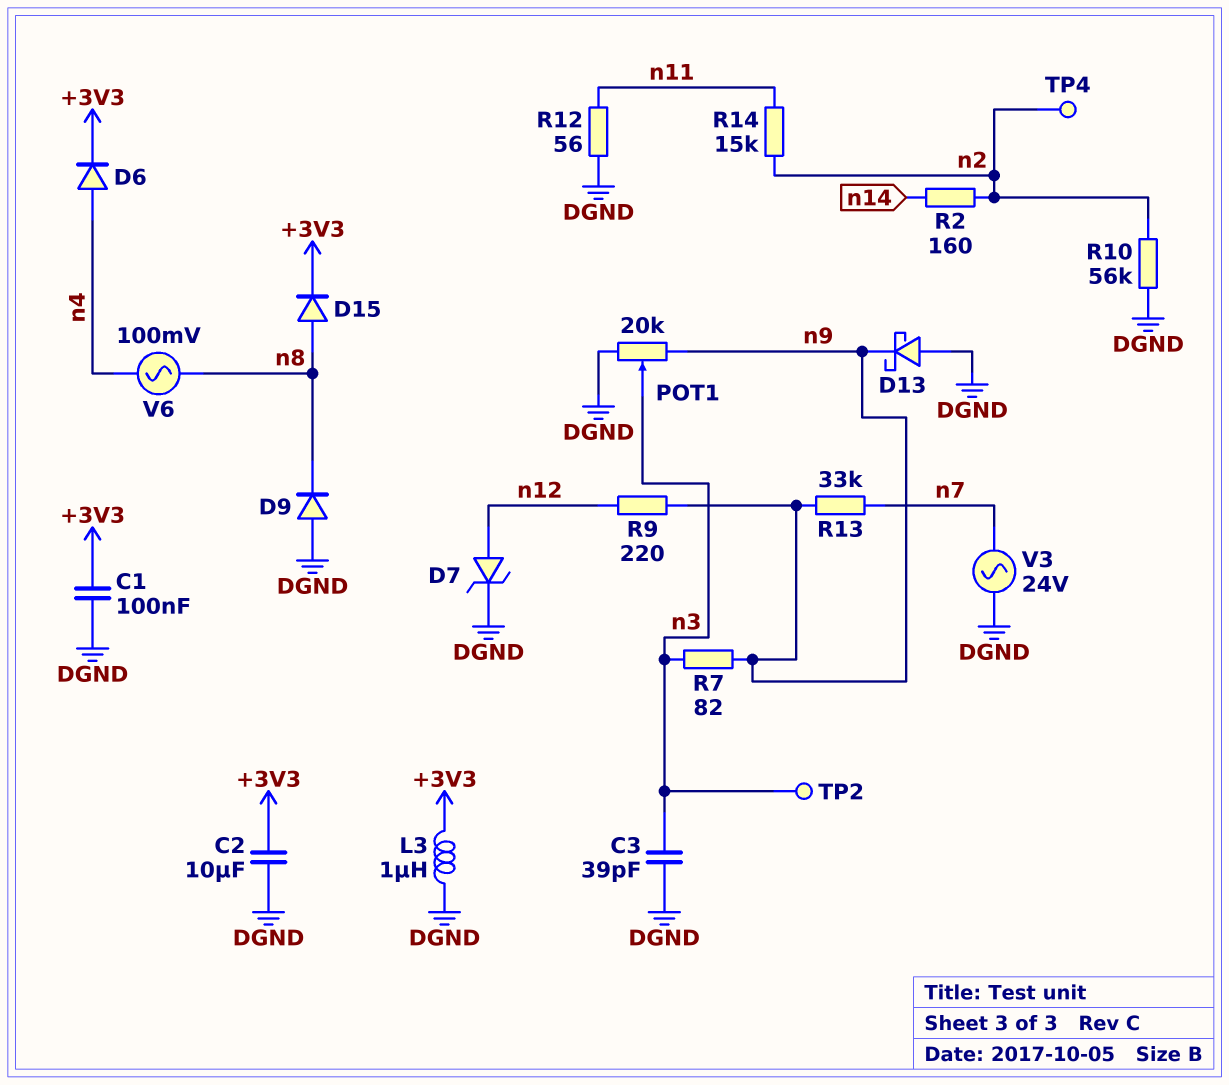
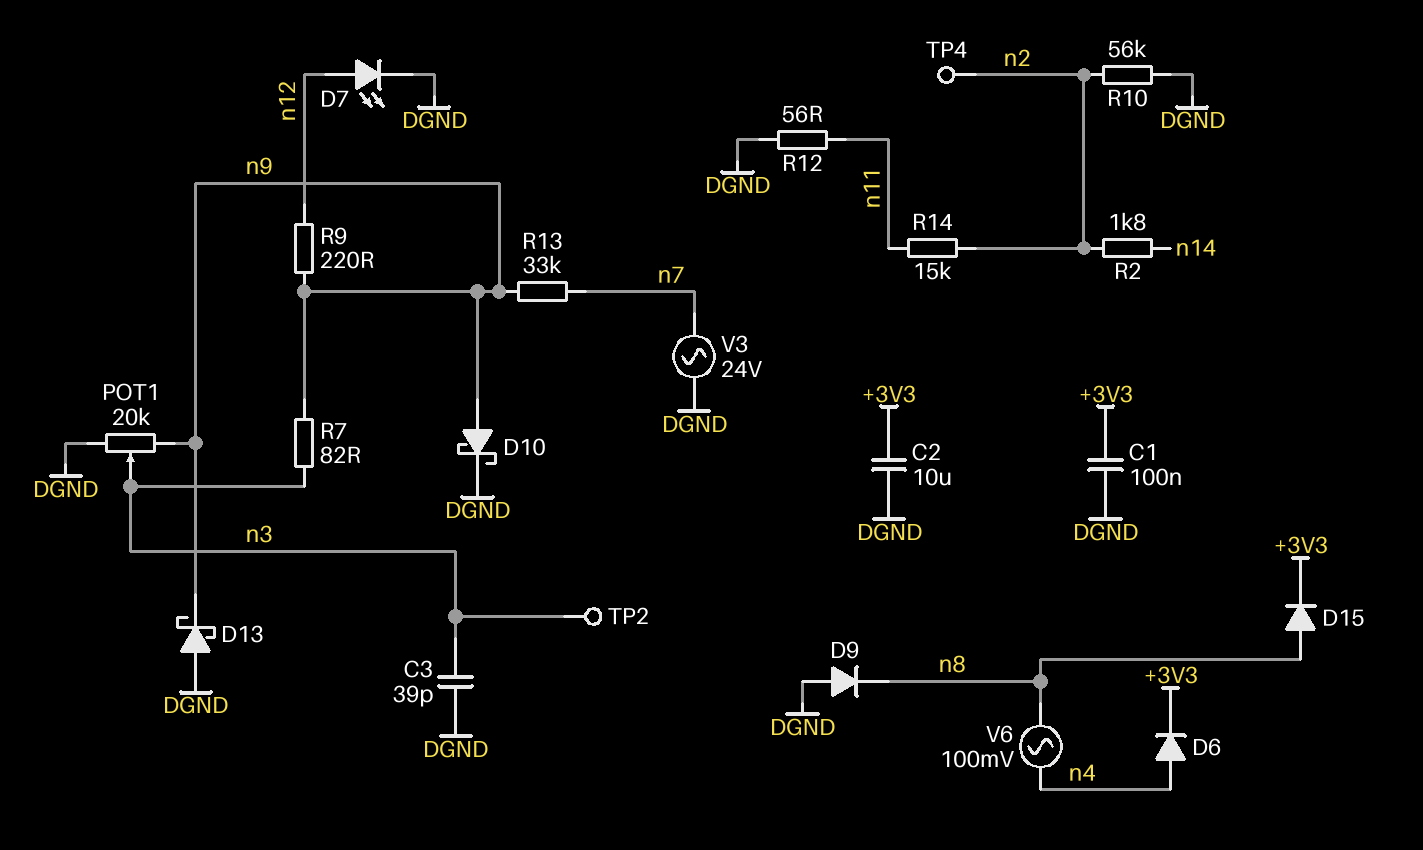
D7: zener (A n12, K DGND) -> LED (A n12, K DGND)
D10: none -> schottky (A n9, K DGND)
L3: 1uH (+3V3, DGND) -> none
R2: 160 (n2, n14) -> 1.8k (n2, n14)

